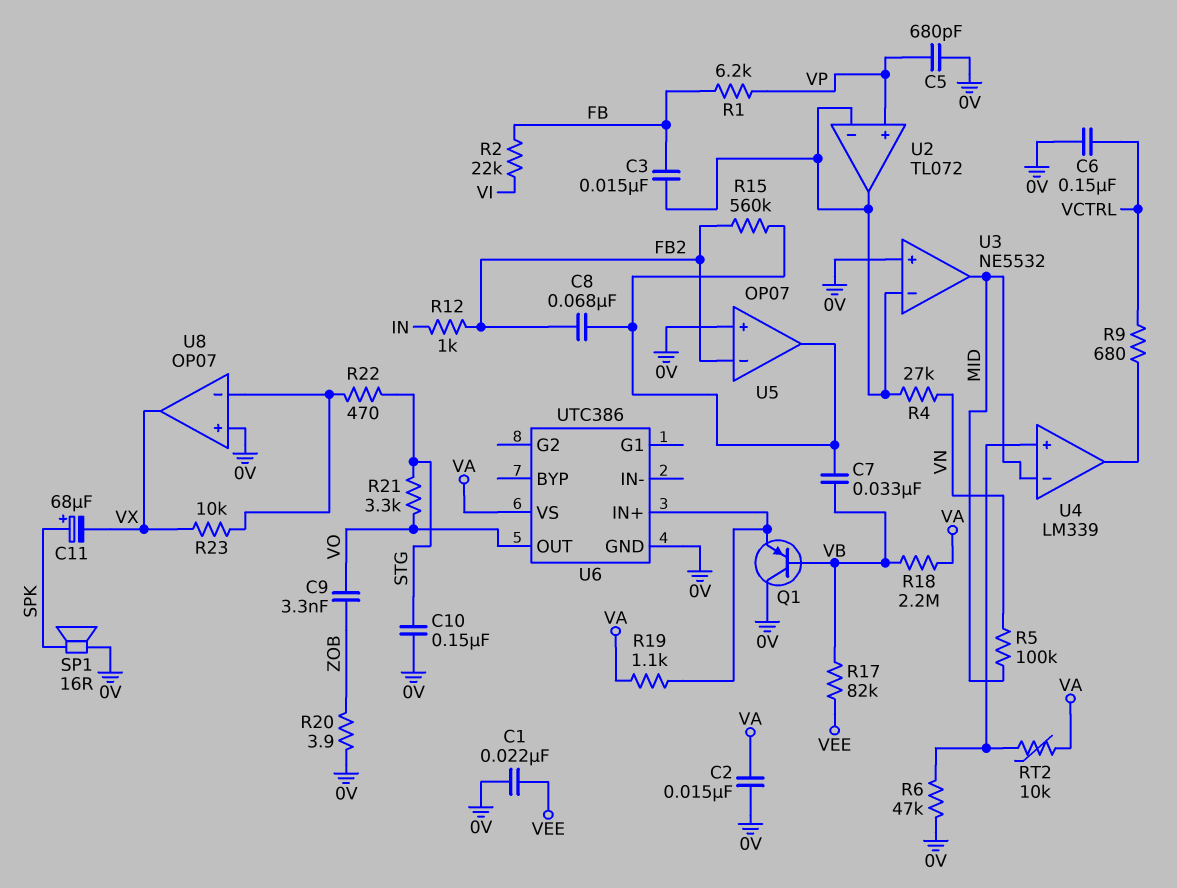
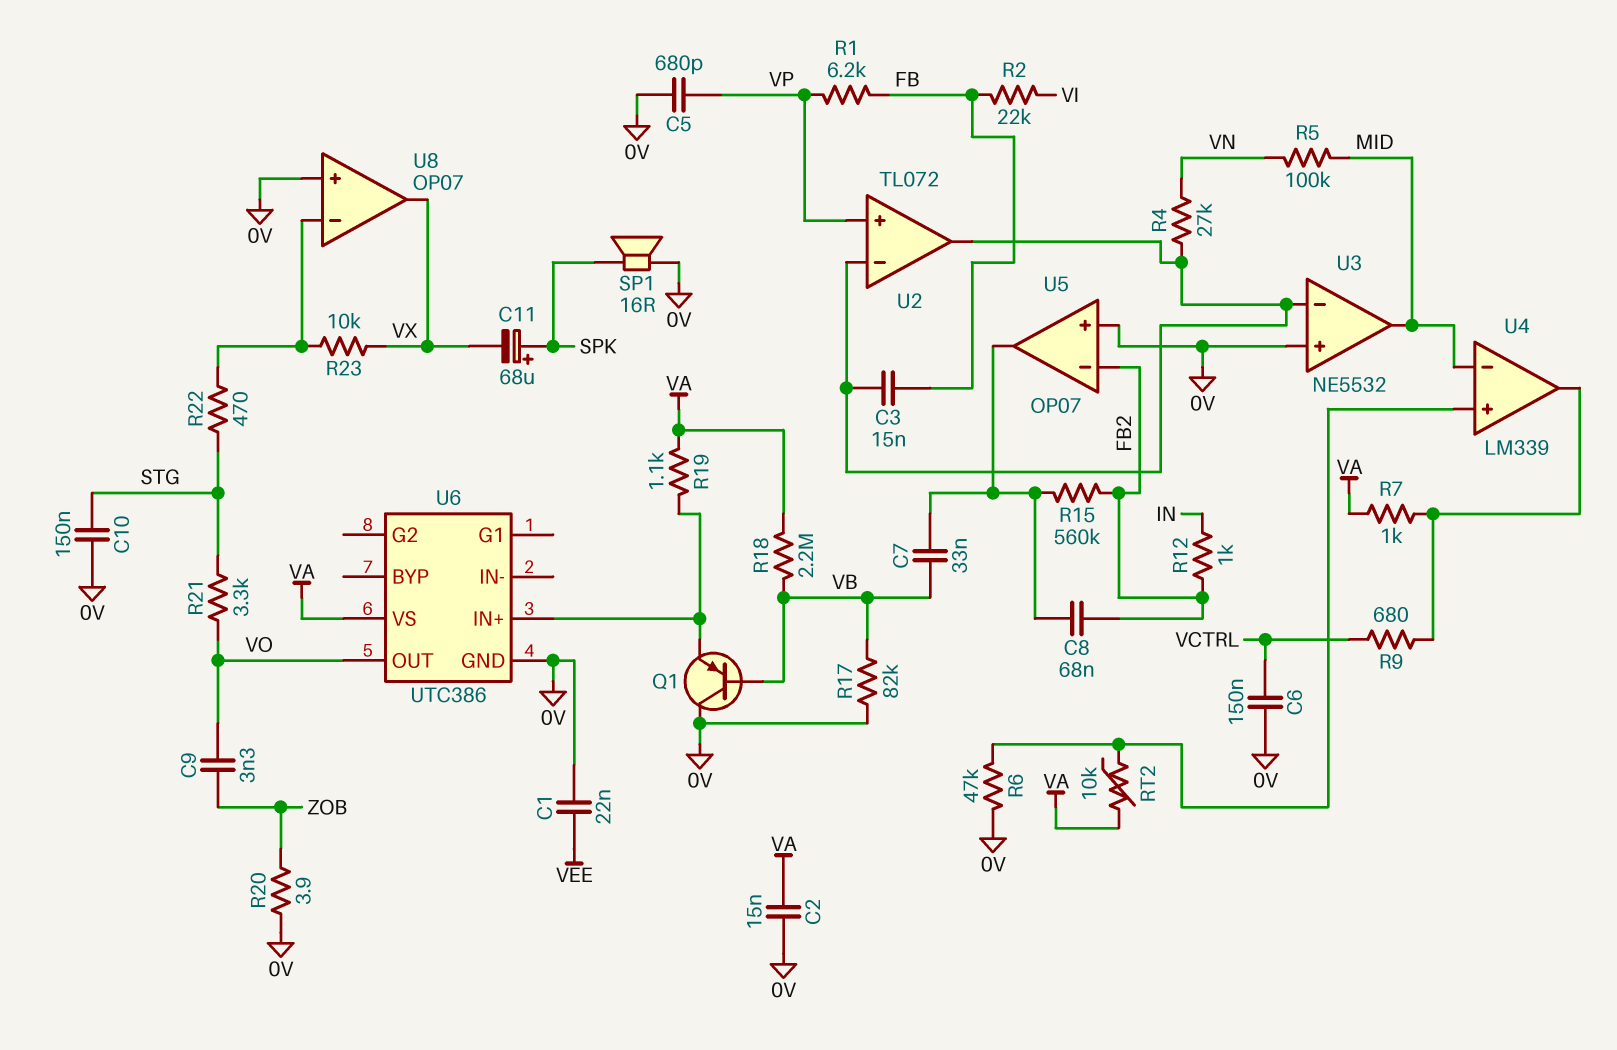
R7: none -> 1k (U4/out, VA)
R17: 82k (VB, VEE) -> 82k (0V, VB)

